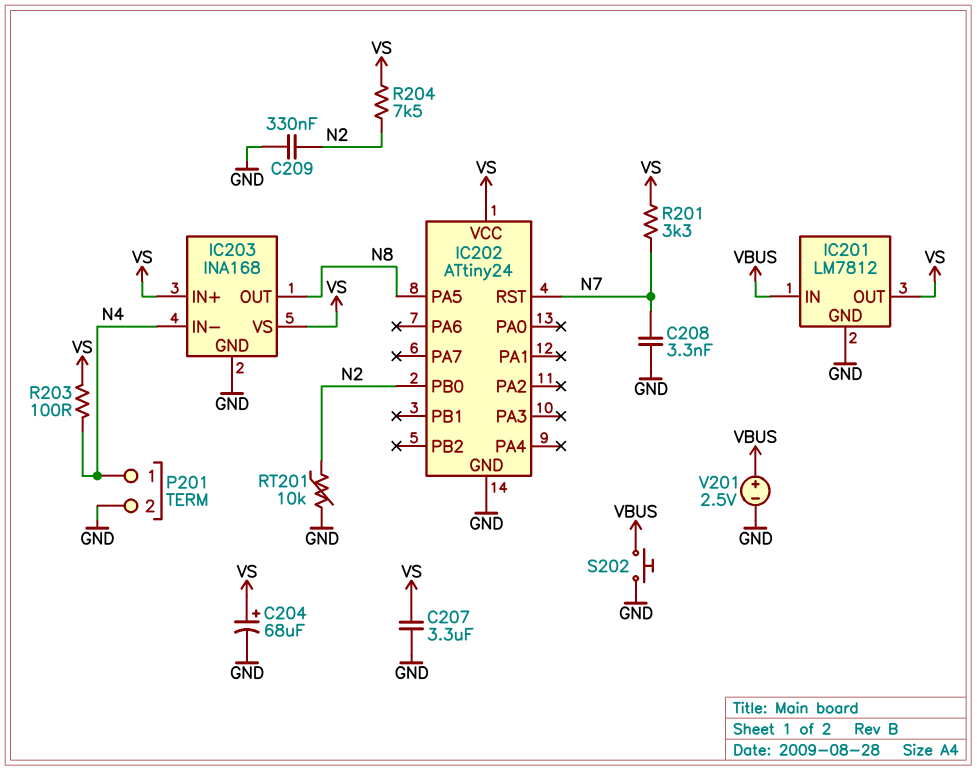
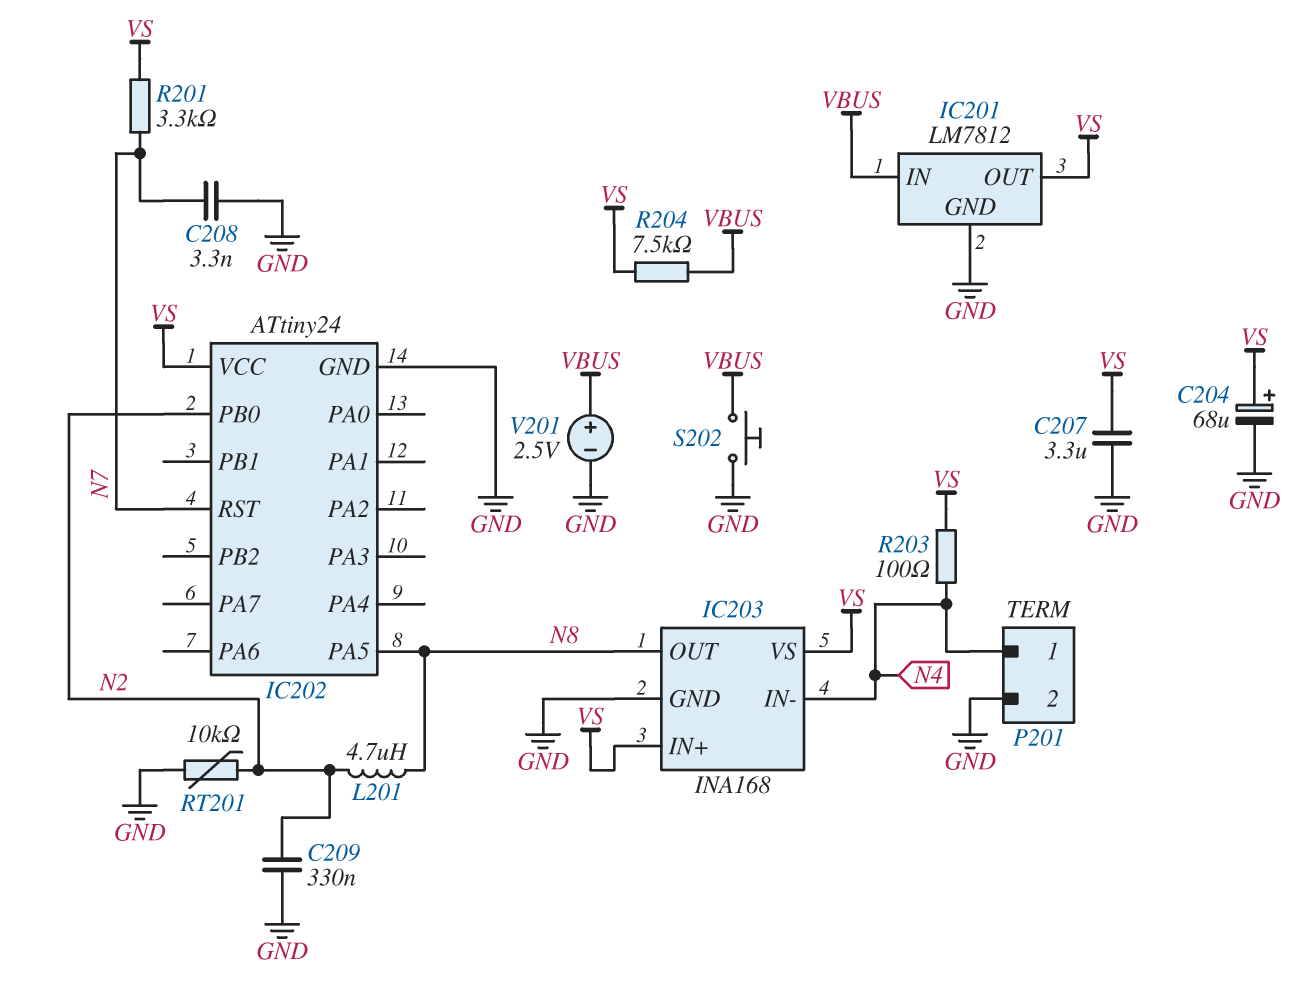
L201: none -> 4.7uH (N2, N8)
R204: 7.5k (N2, VS) -> 7.5k (VBUS, VS)

